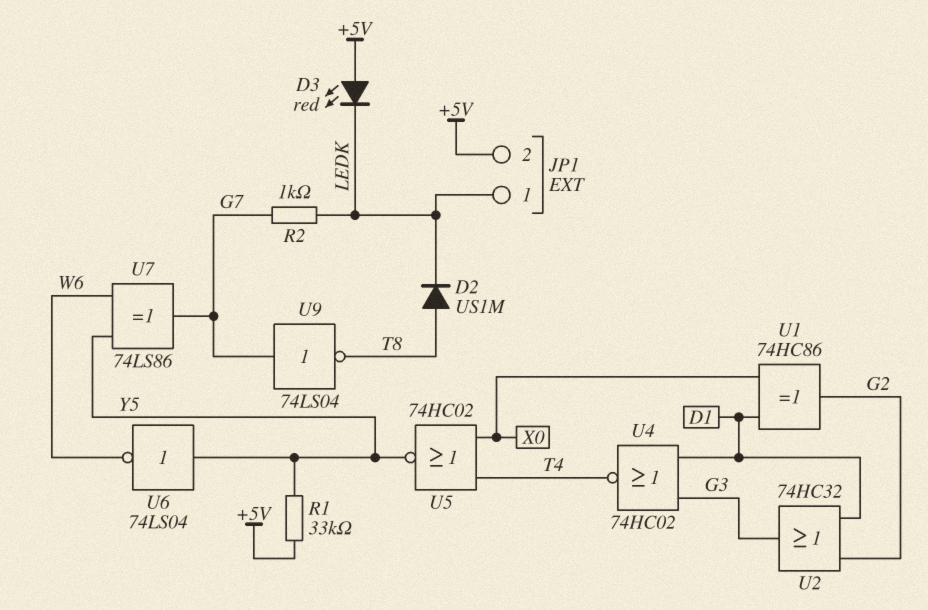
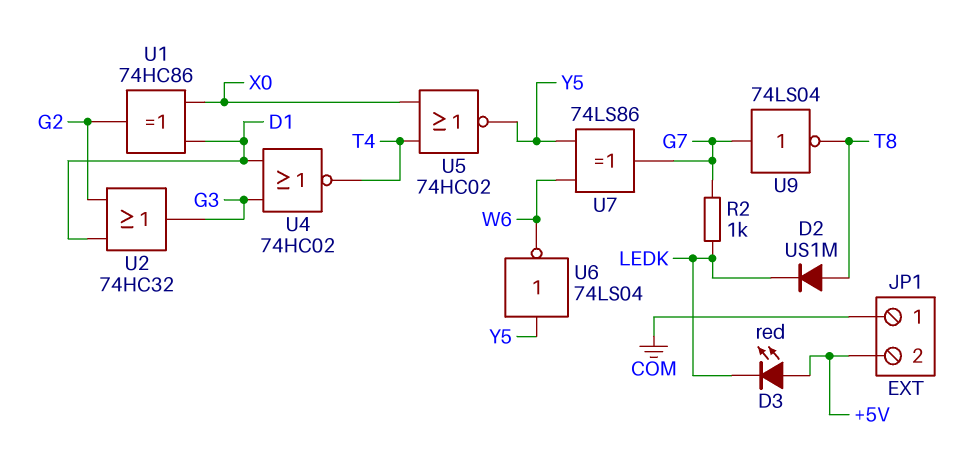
JP1 pin 1: LEDK -> COM
R1: 33k (+5V, Y5) -> none

